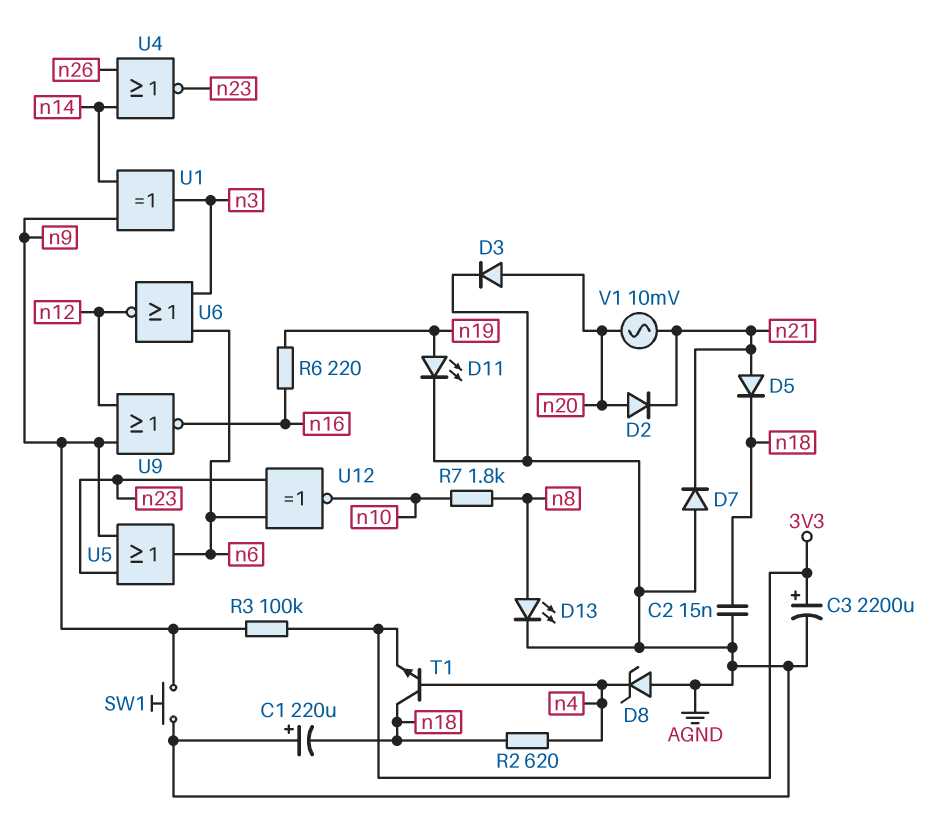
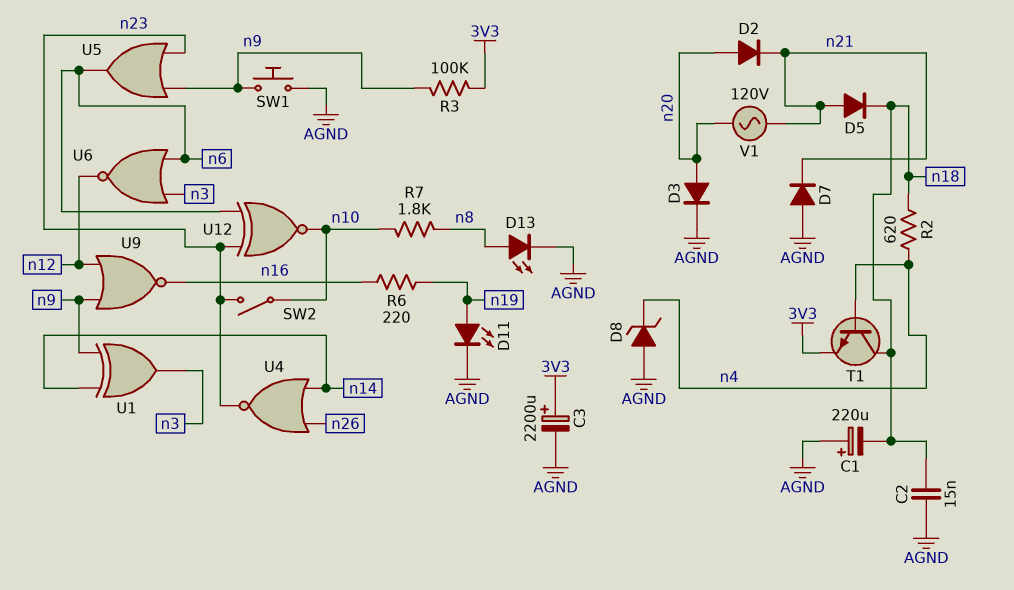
SW2: none -> switch (n10, n23)
V1: AC 10mV (n20, n21) -> AC 120V (n20, n21)

